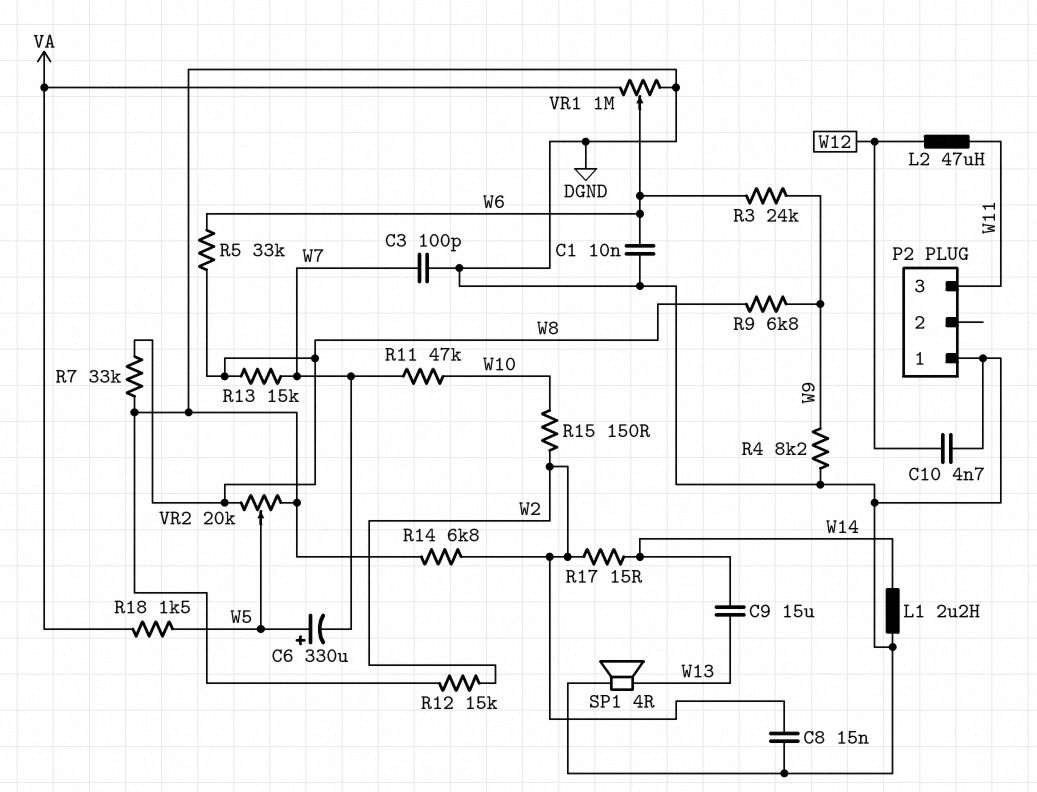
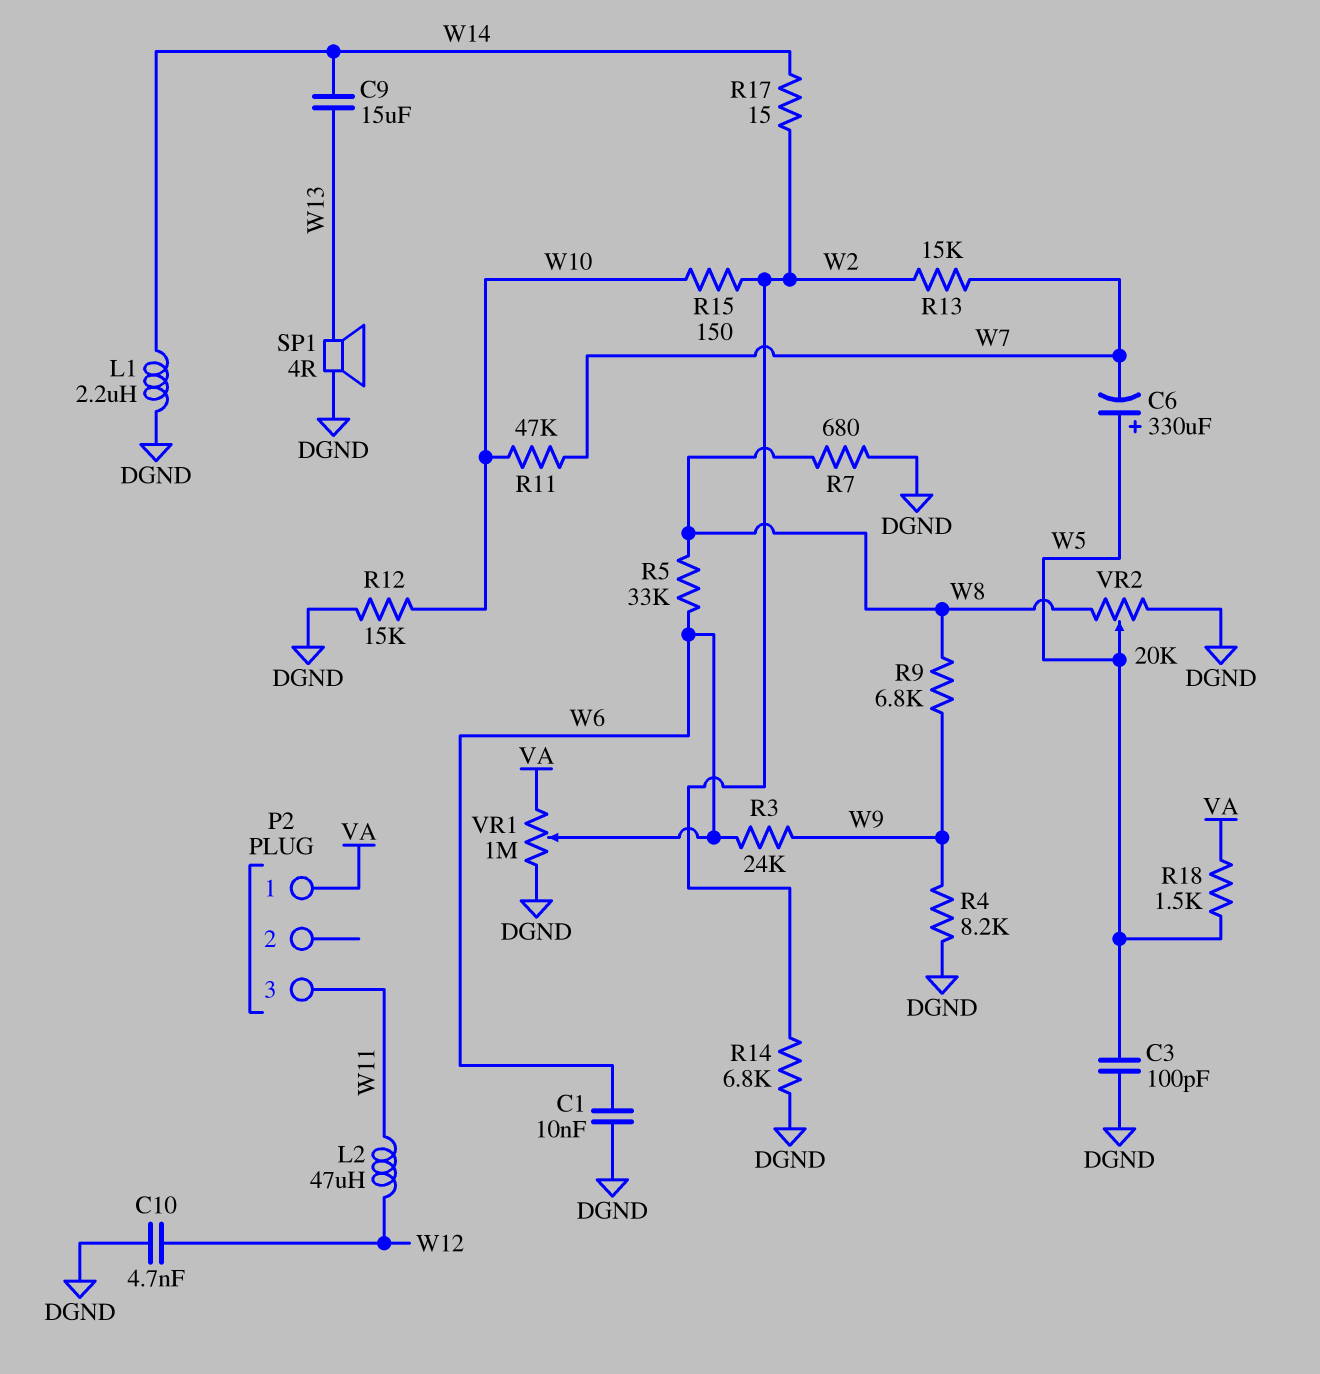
C3: 100pF (DGND, W7) -> 100pF (DGND, W5)
C8: 15nF (DGND, W2) -> none
P2 pin 1: DGND -> VA
R7: 33k (DGND, W8) -> 680 (DGND, W8)
R12: 15k (DGND, W2) -> 15k (DGND, W10)
R13: 15k (W7, W8) -> 15k (W2, W7)

